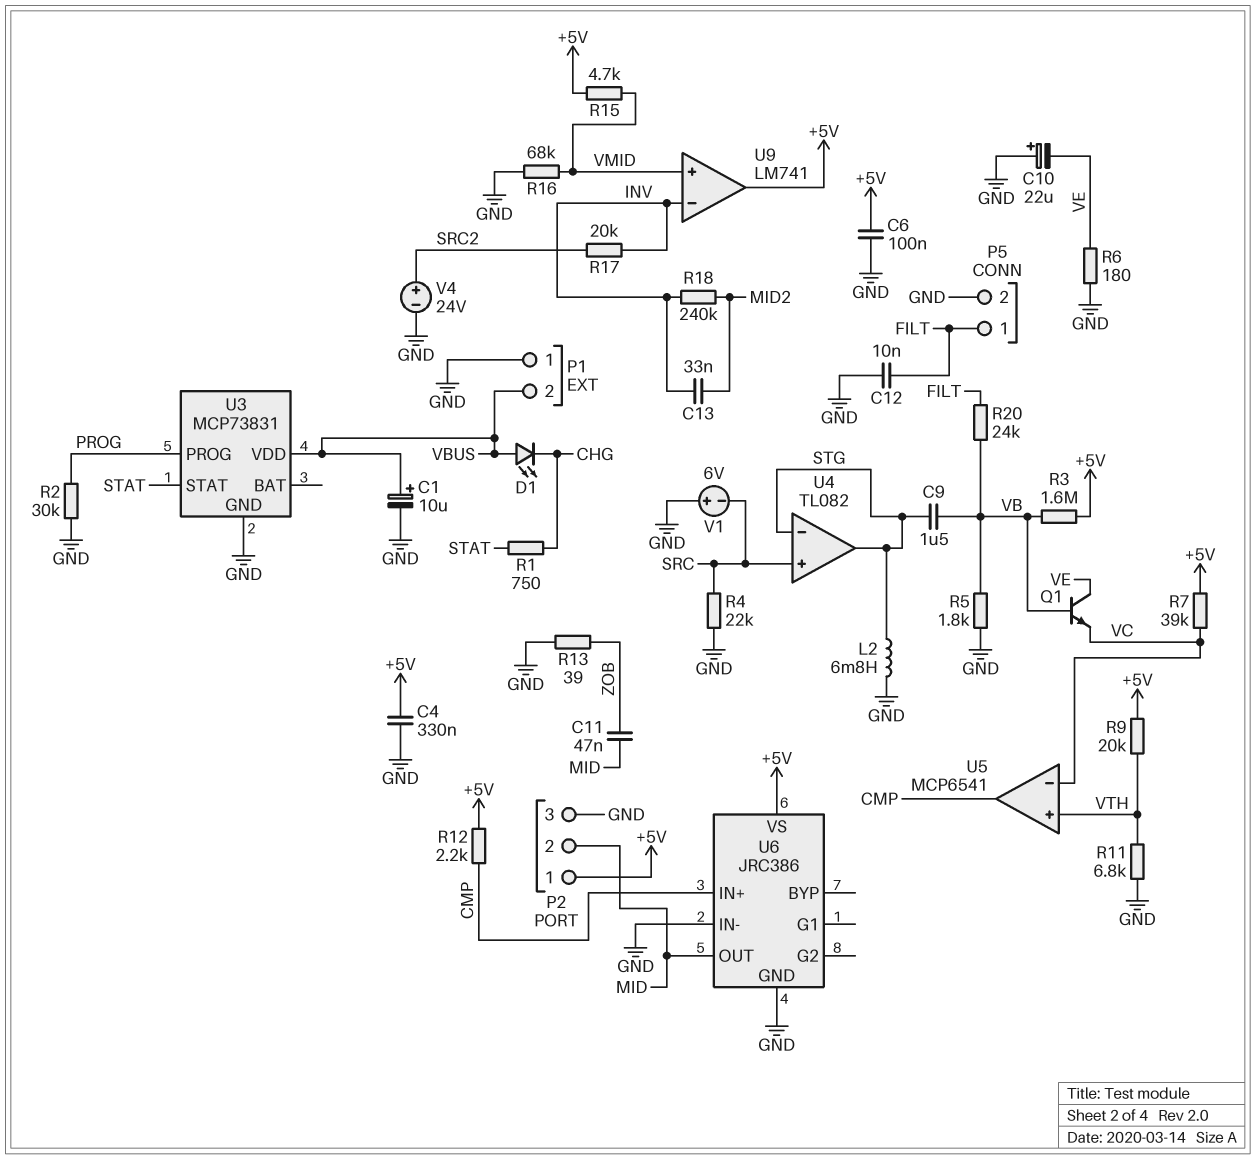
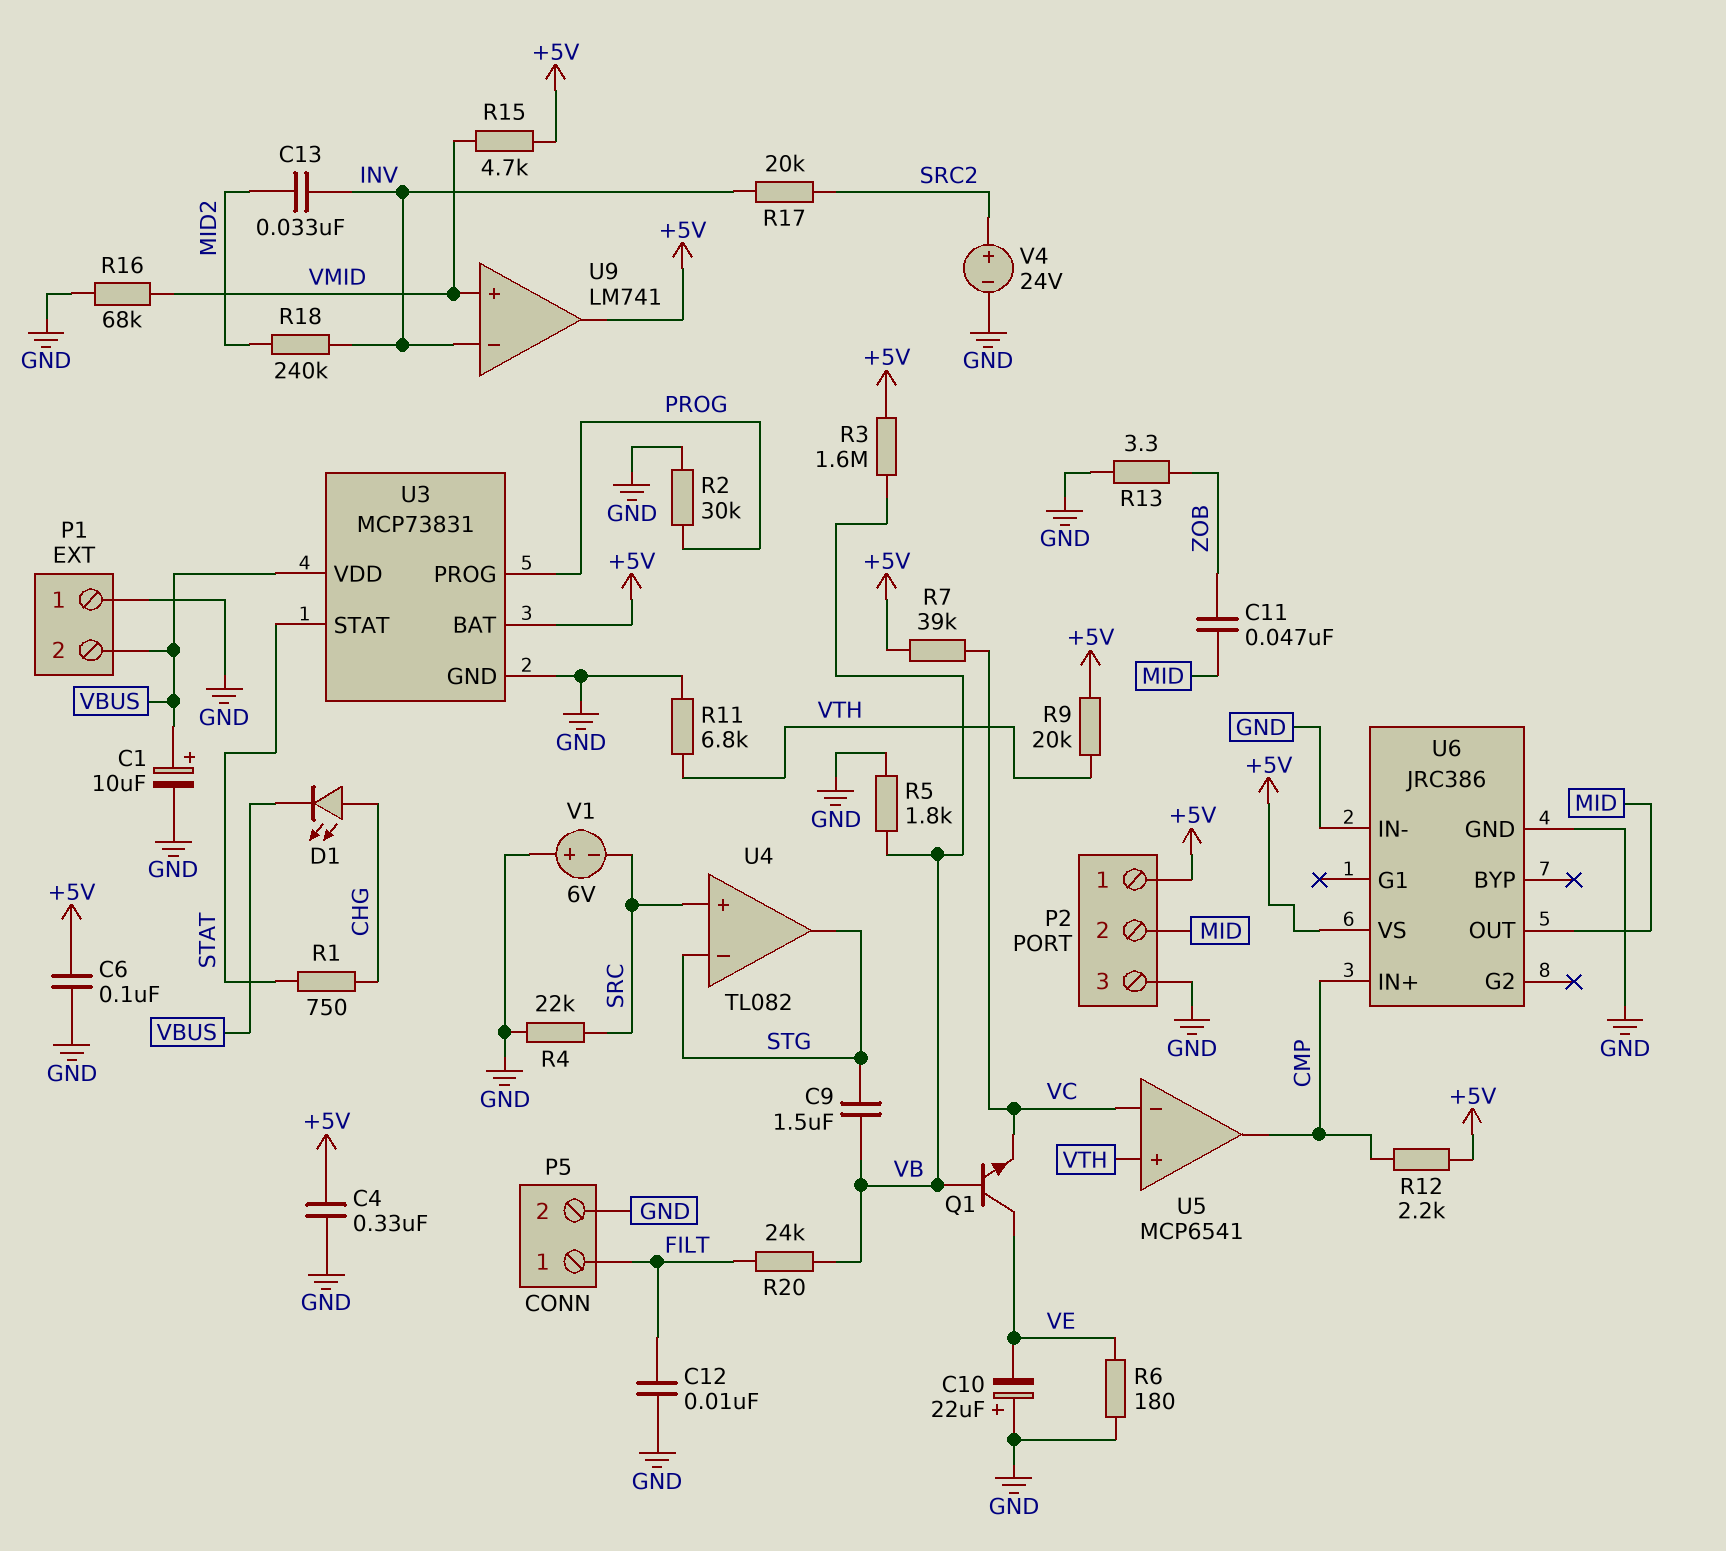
D1: LED (A VBUS, K CHG) -> LED (A CHG, K VBUS)
L2: 6.8mH (GND, STG) -> none
R13: 39 (GND, ZOB) -> 3.3 (GND, ZOB)
U3 pin BAT: none -> +5V

